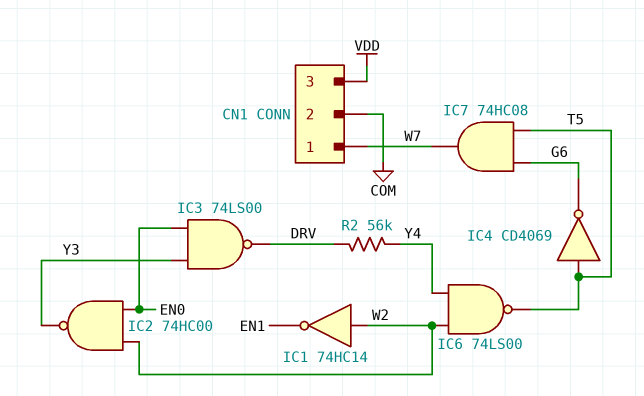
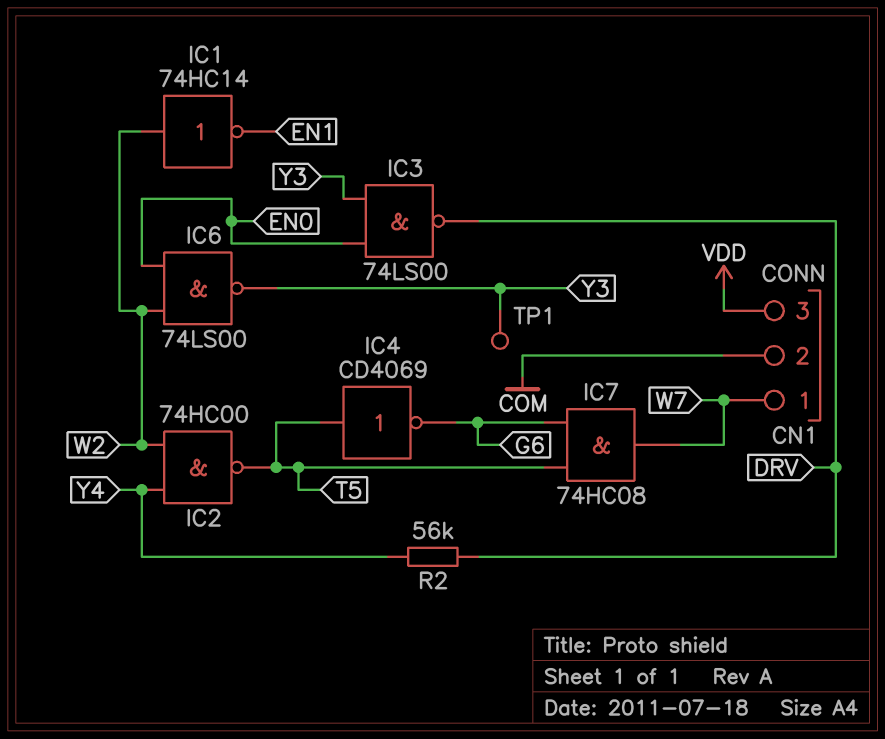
IC2: NAND 74HC00 (in EN0, in W2, out Y3) -> NAND 74HC00 (in W2, in Y4, out T5)
IC6: NAND 74LS00 (in W2, in Y4, out T5) -> NAND 74LS00 (in EN0, in W2, out Y3)
TP1: none -> test point (Y3)

